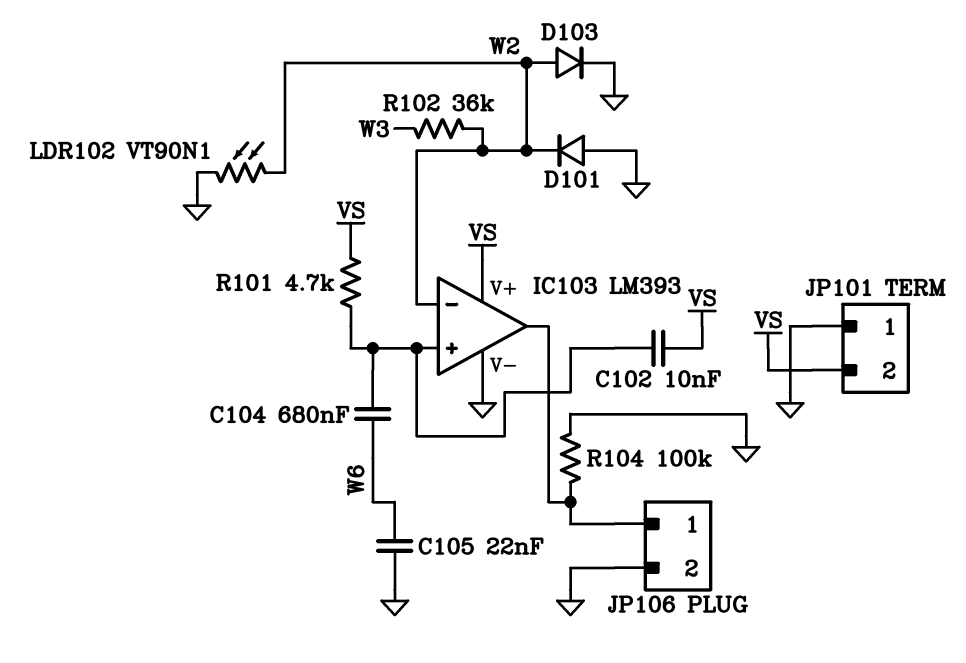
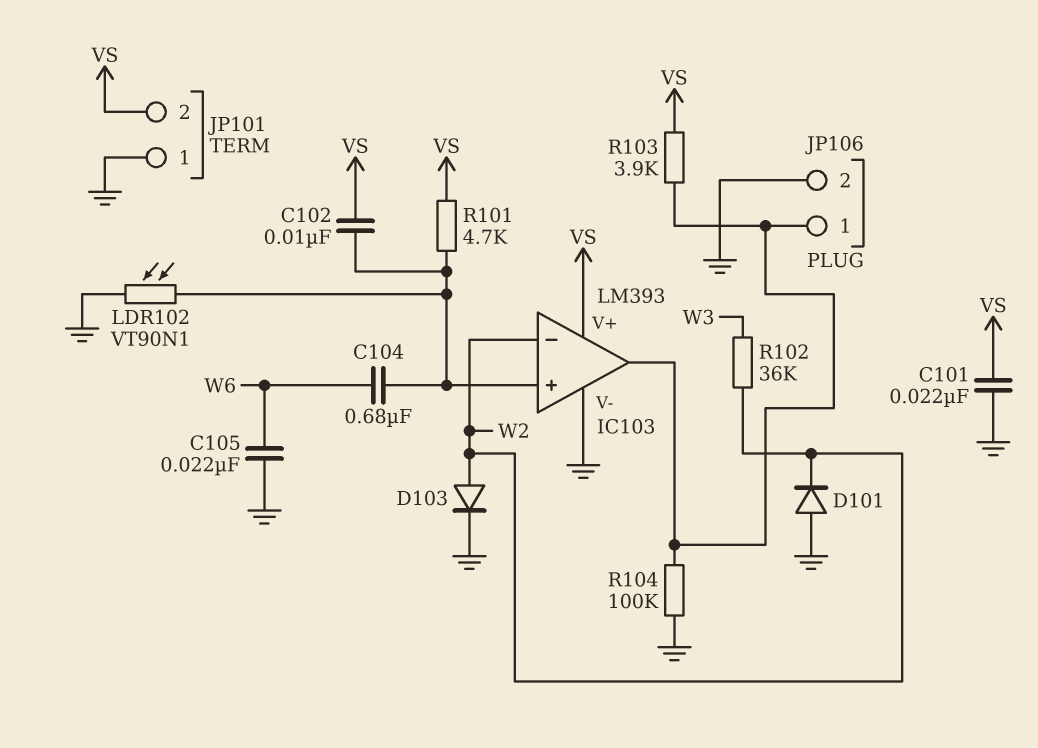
C101: none -> 22nF (GND, VS)
LDR102: VT90N1 (GND, W2) -> VT90N1 (GND, IC103/in+)
R103: none -> 3.9k (IC103/out, VS)

